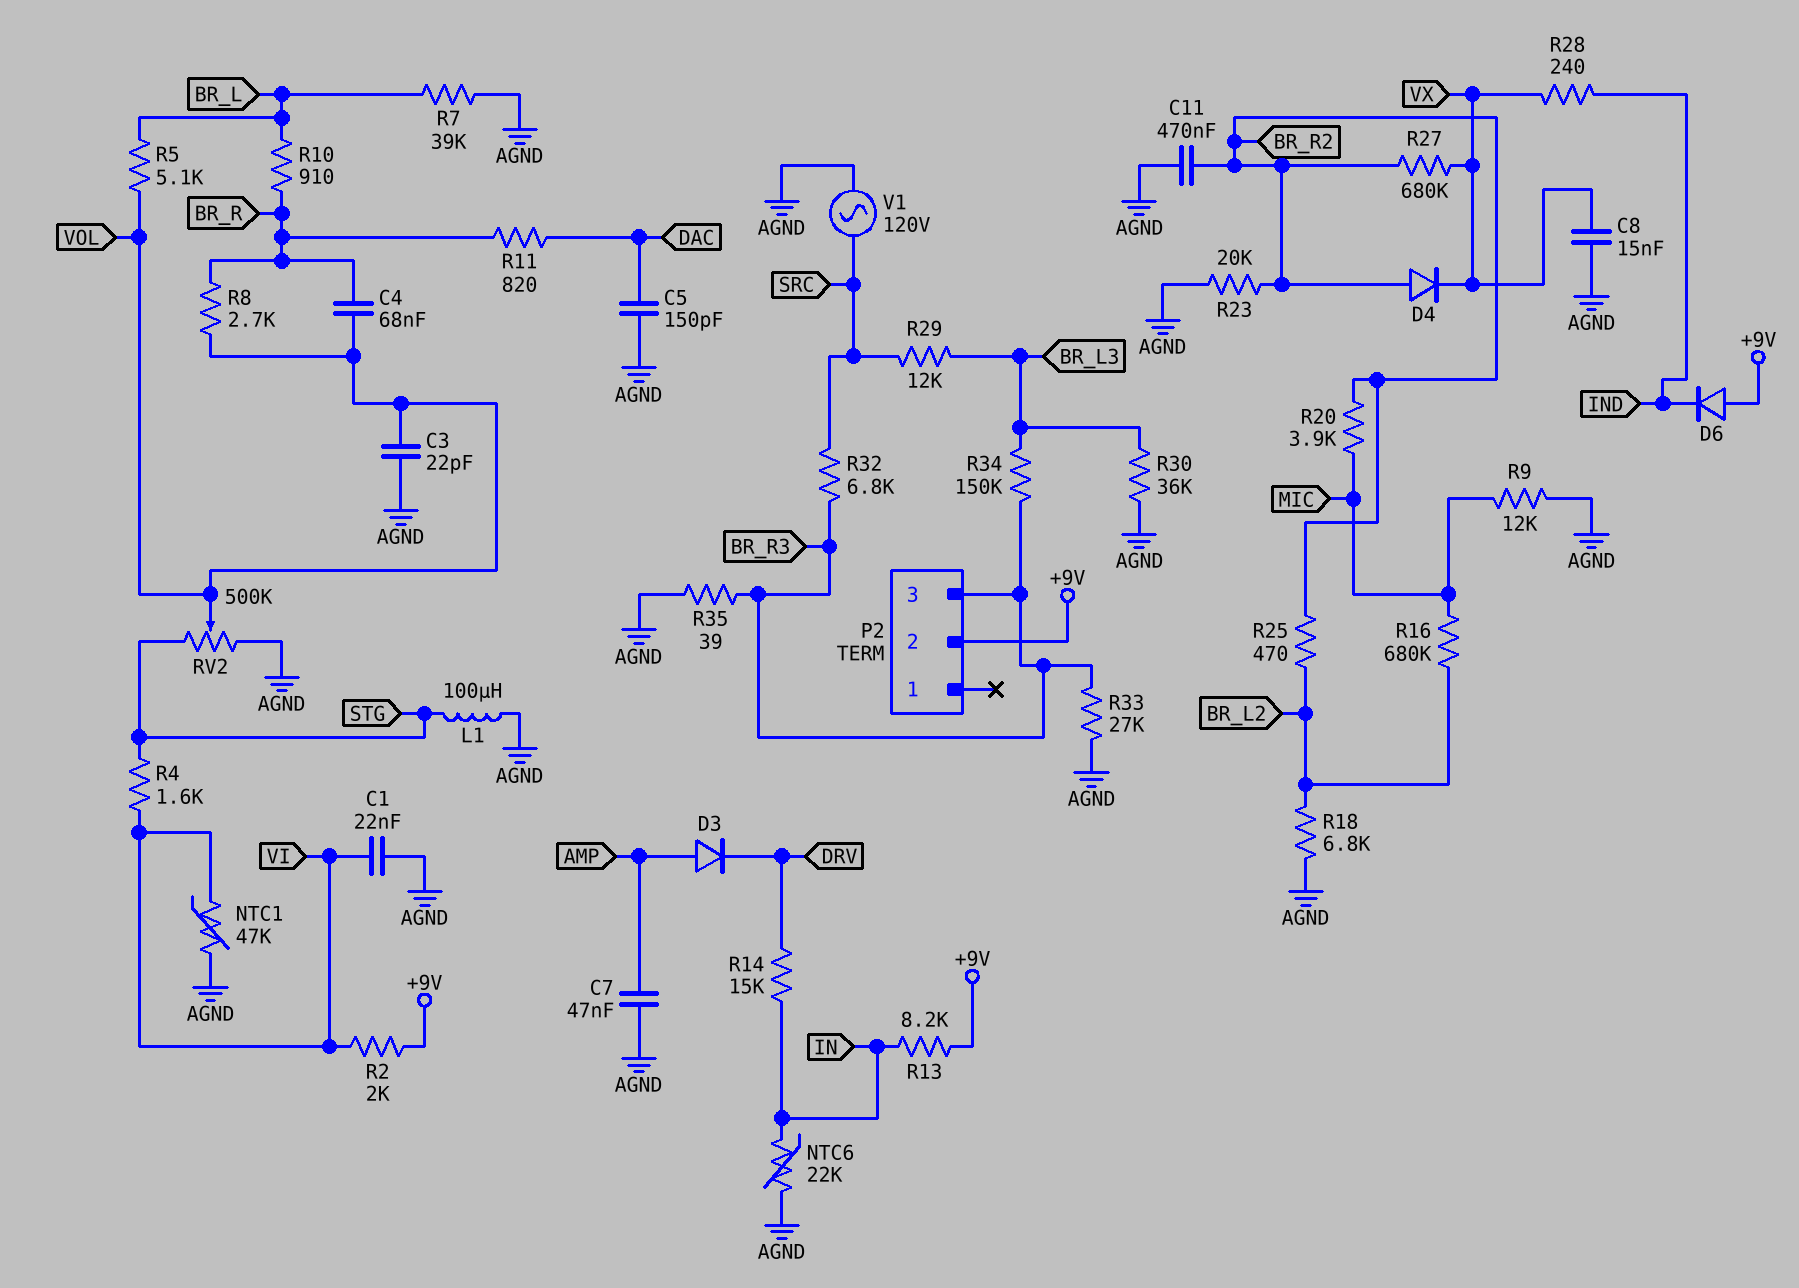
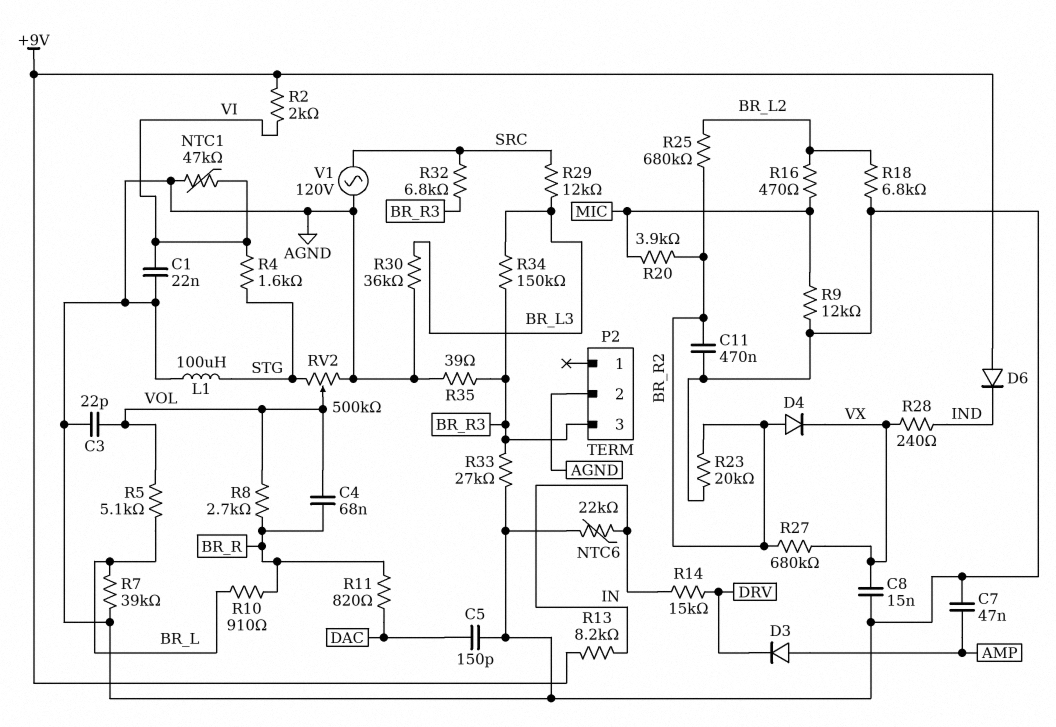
P2 pin 2: +9V -> AGND
R16: 680k (BR_L2, MIC) -> 470 (BR_L2, MIC)
R25: 470 (BR_L2, BR_R2) -> 680k (BR_L2, BR_R2)

